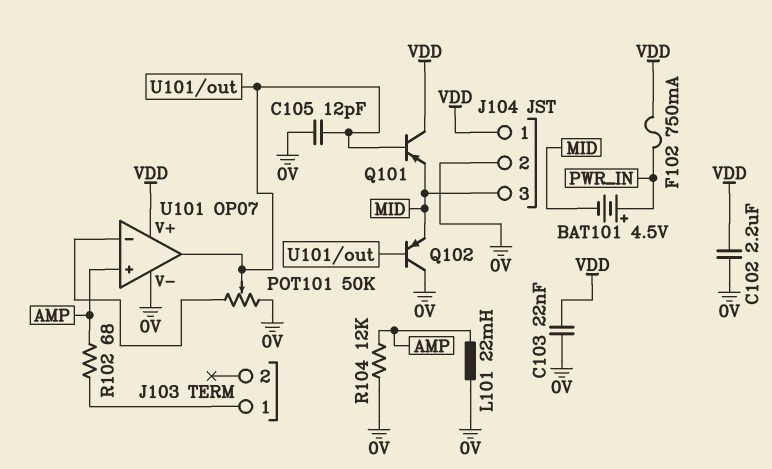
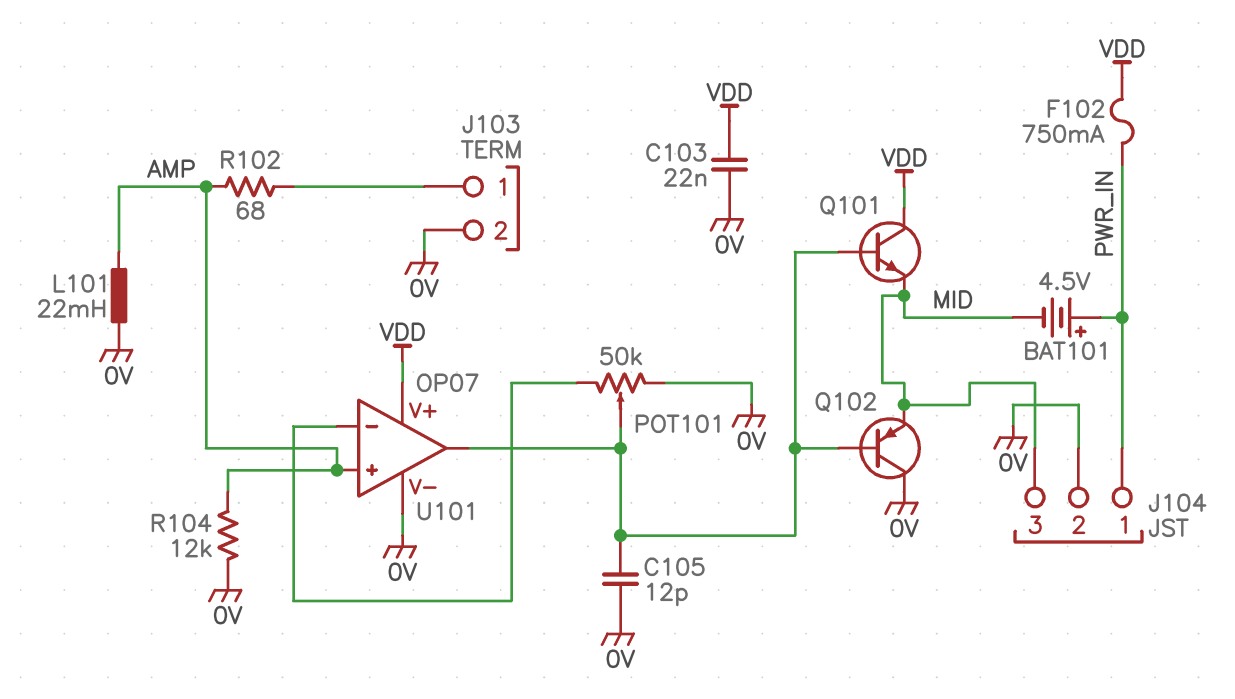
C102: 2.2uF (0V, VDD) -> none
J103 pin 2: none -> 0V
J104 pin 1: VDD -> PWR_IN
Q101: PNP (B U101/out, C VDD, E MID) -> NPN (B U101/out, C VDD, E MID)

